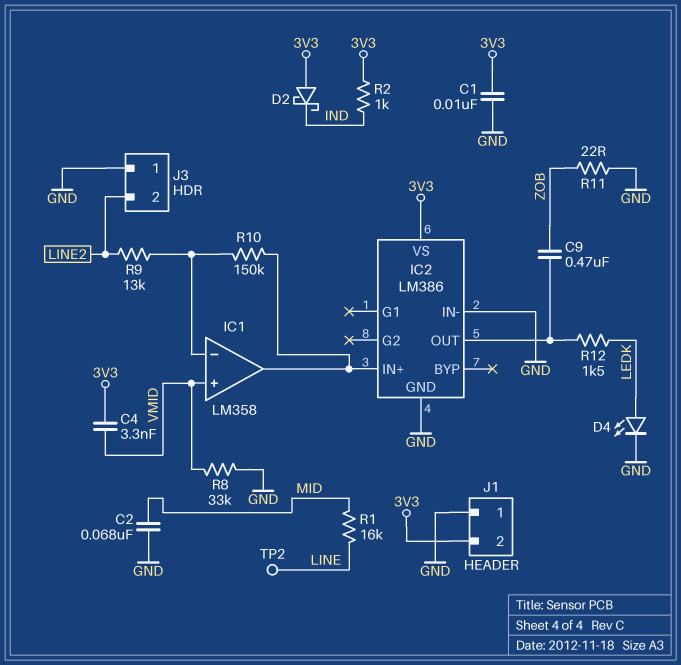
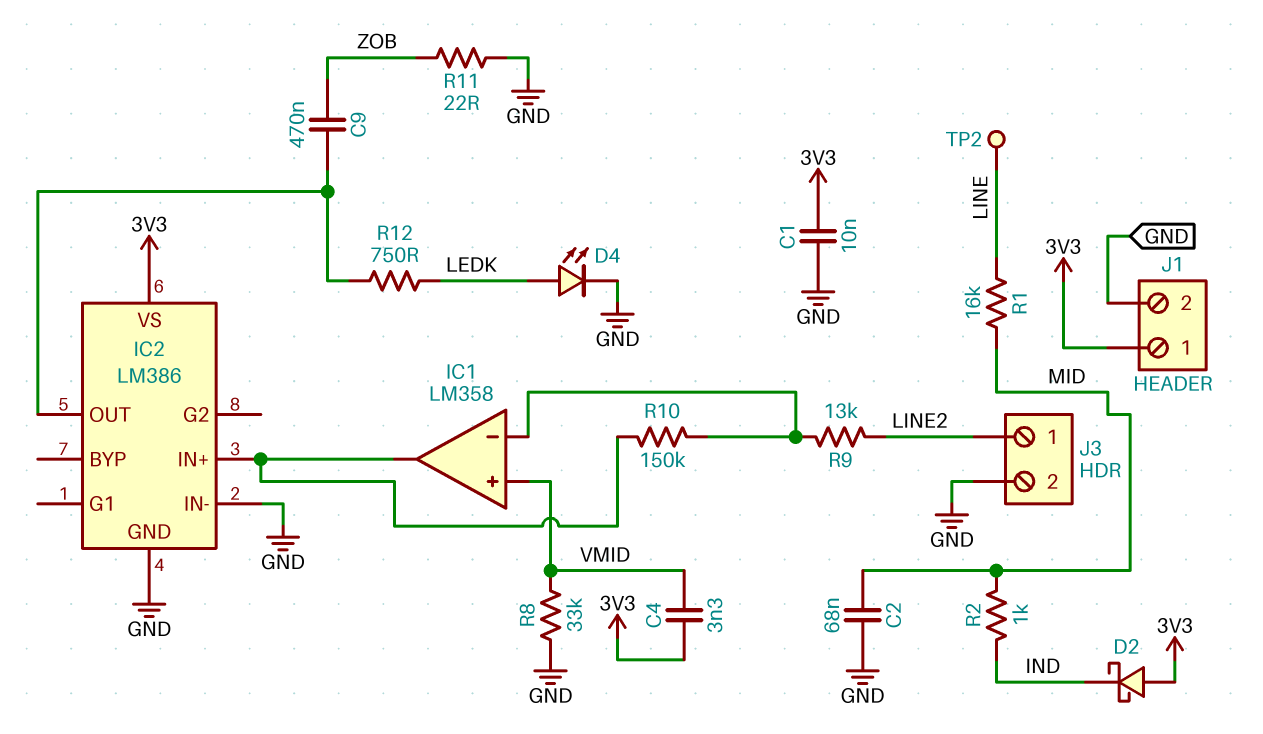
J1 pin 1: GND -> 3V3
J1 pin 2: 3V3 -> GND
J3 pin 1: GND -> LINE2
J3 pin 2: LINE2 -> GND
R2: 1k (3V3, IND) -> 1k (IND, MID)
R12: 1.5k (IC2/OUT, LEDK) -> 750 (IC2/OUT, LEDK)

